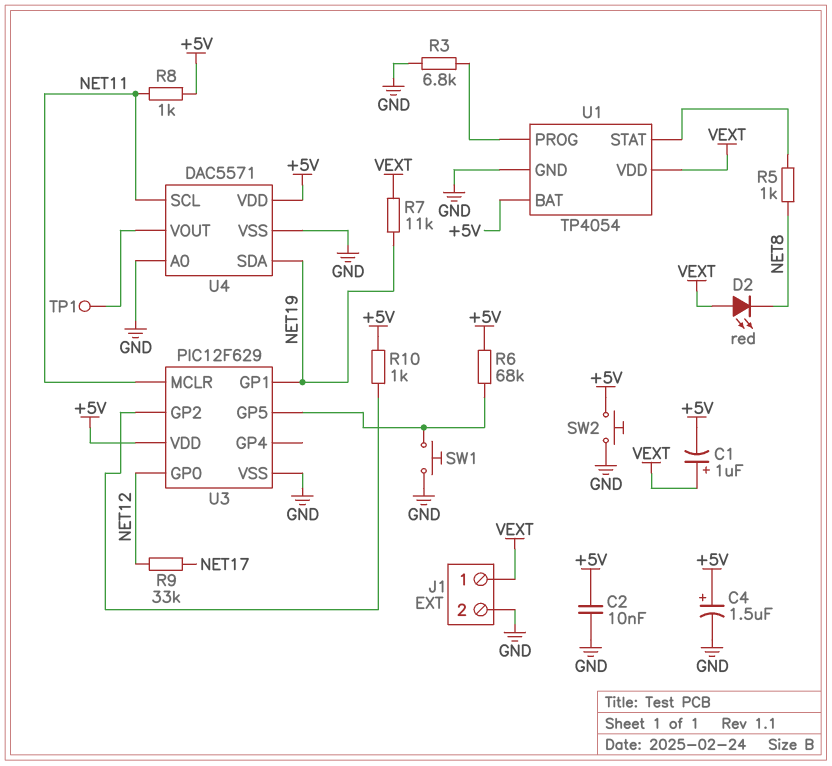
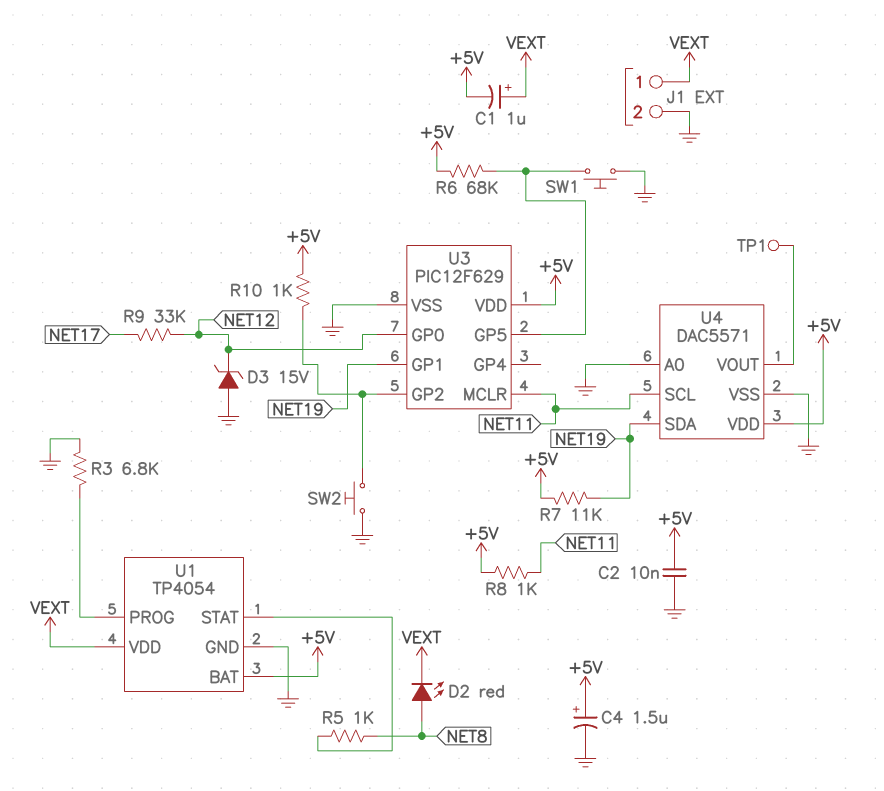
D2: LED red (A VEXT, K NET8) -> LED red (A NET8, K VEXT)
D3: none -> zener 15V (A GND, K NET12)
R7: 11k (NET19, VEXT) -> 11k (+5V, NET19)
SW2: button (+5V, GND) -> button (GND, U3/GP2)

